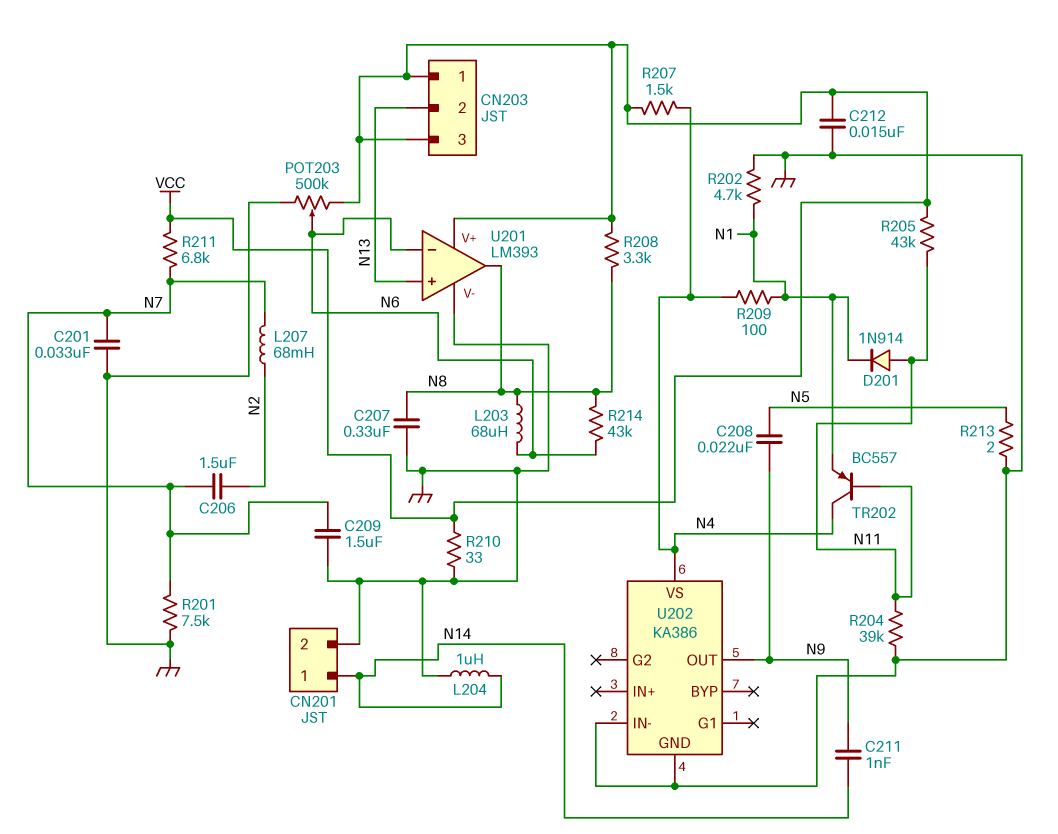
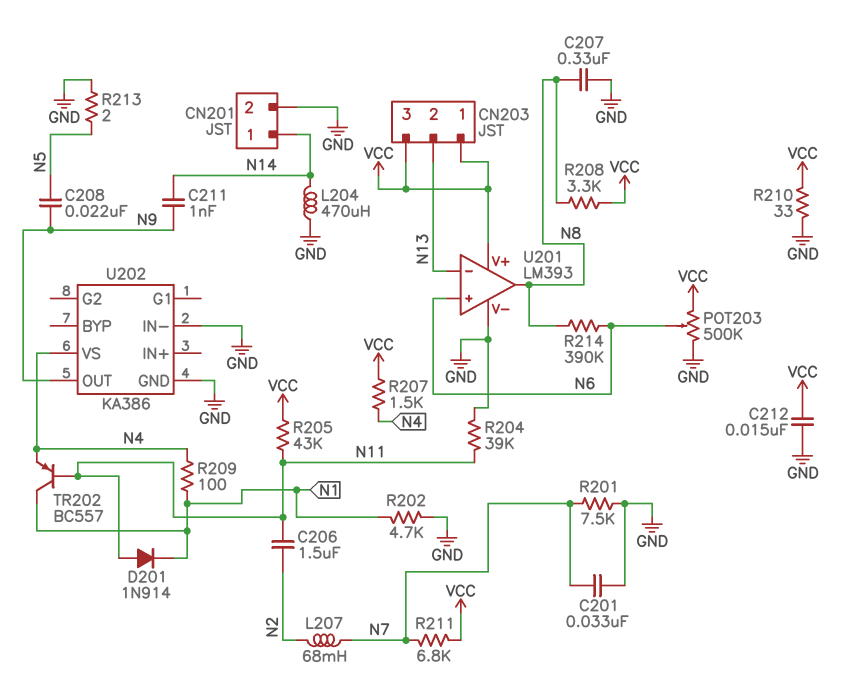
C206: 1.5uF (N2, N7) -> 1.5uF (N2, N11)
C209: 1.5uF (GND, N7) -> none
L203: 68uH (N6, N8) -> none
L204: 1uH (GND, N14) -> 470uH (GND, N14)
R214: 43k (N6, N8) -> 390k (N6, N8)
TR202: PNP BC557 (B N11, C N4, E N1) -> PNP BC557 (B N11, C N1, E N4)
U201 pin in+: N13 -> N6
U201 pin in-: N6 -> N13

